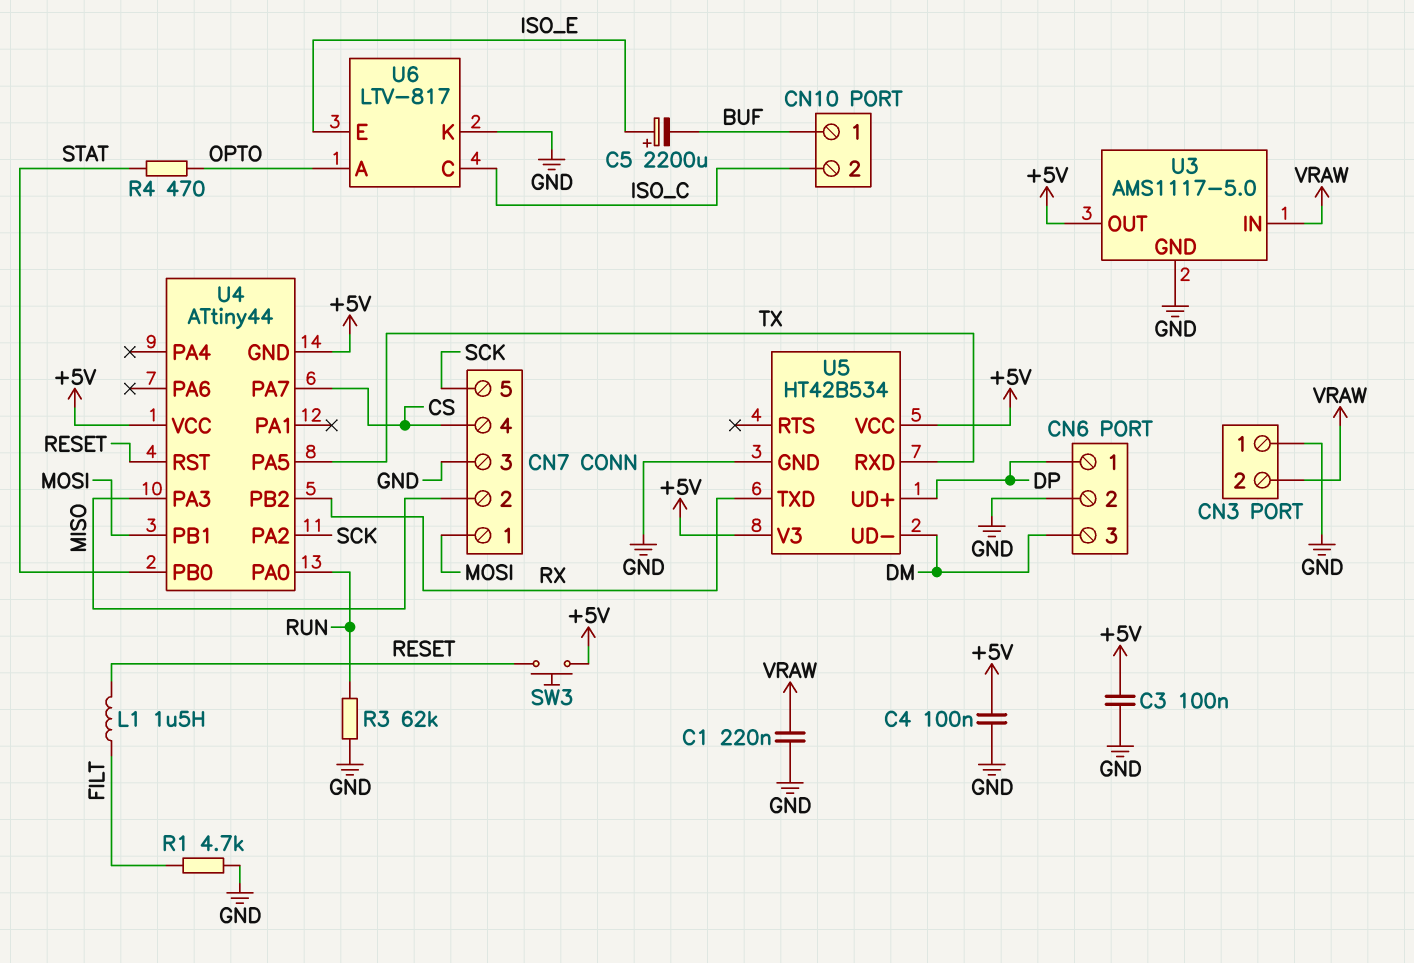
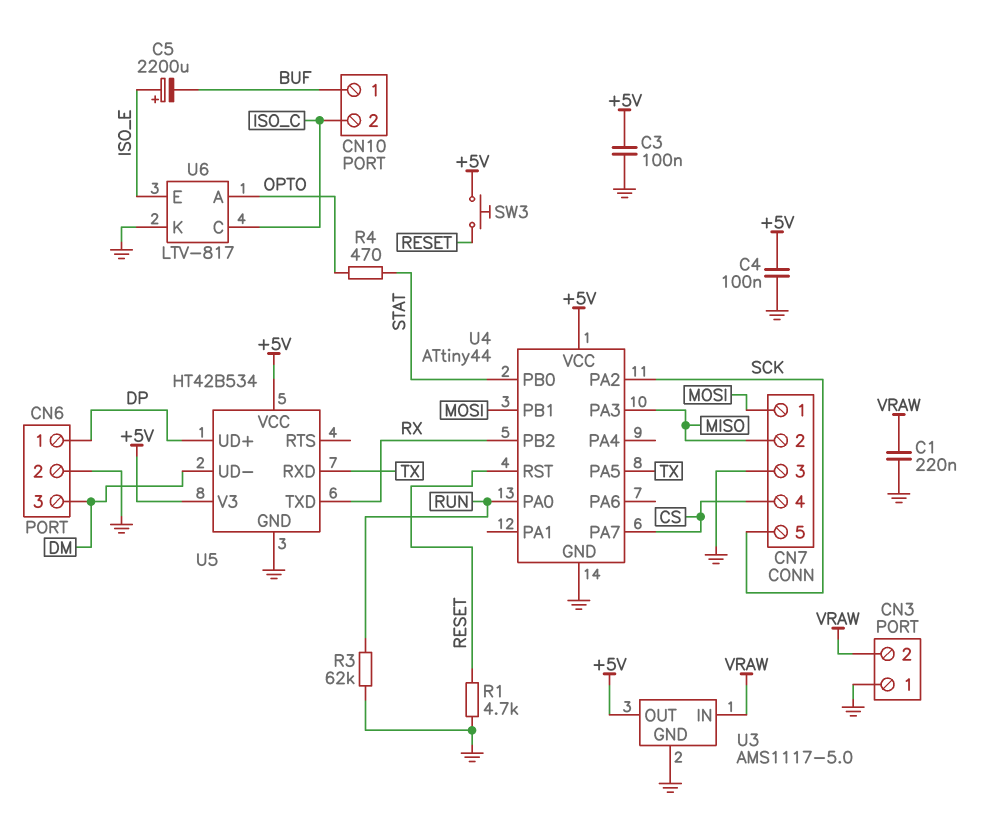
L1: 1.5uH (FILT, RESET) -> none
R1: 4.7k (FILT, GND) -> 4.7k (GND, RESET)
U4 pin GND: +5V -> GND

